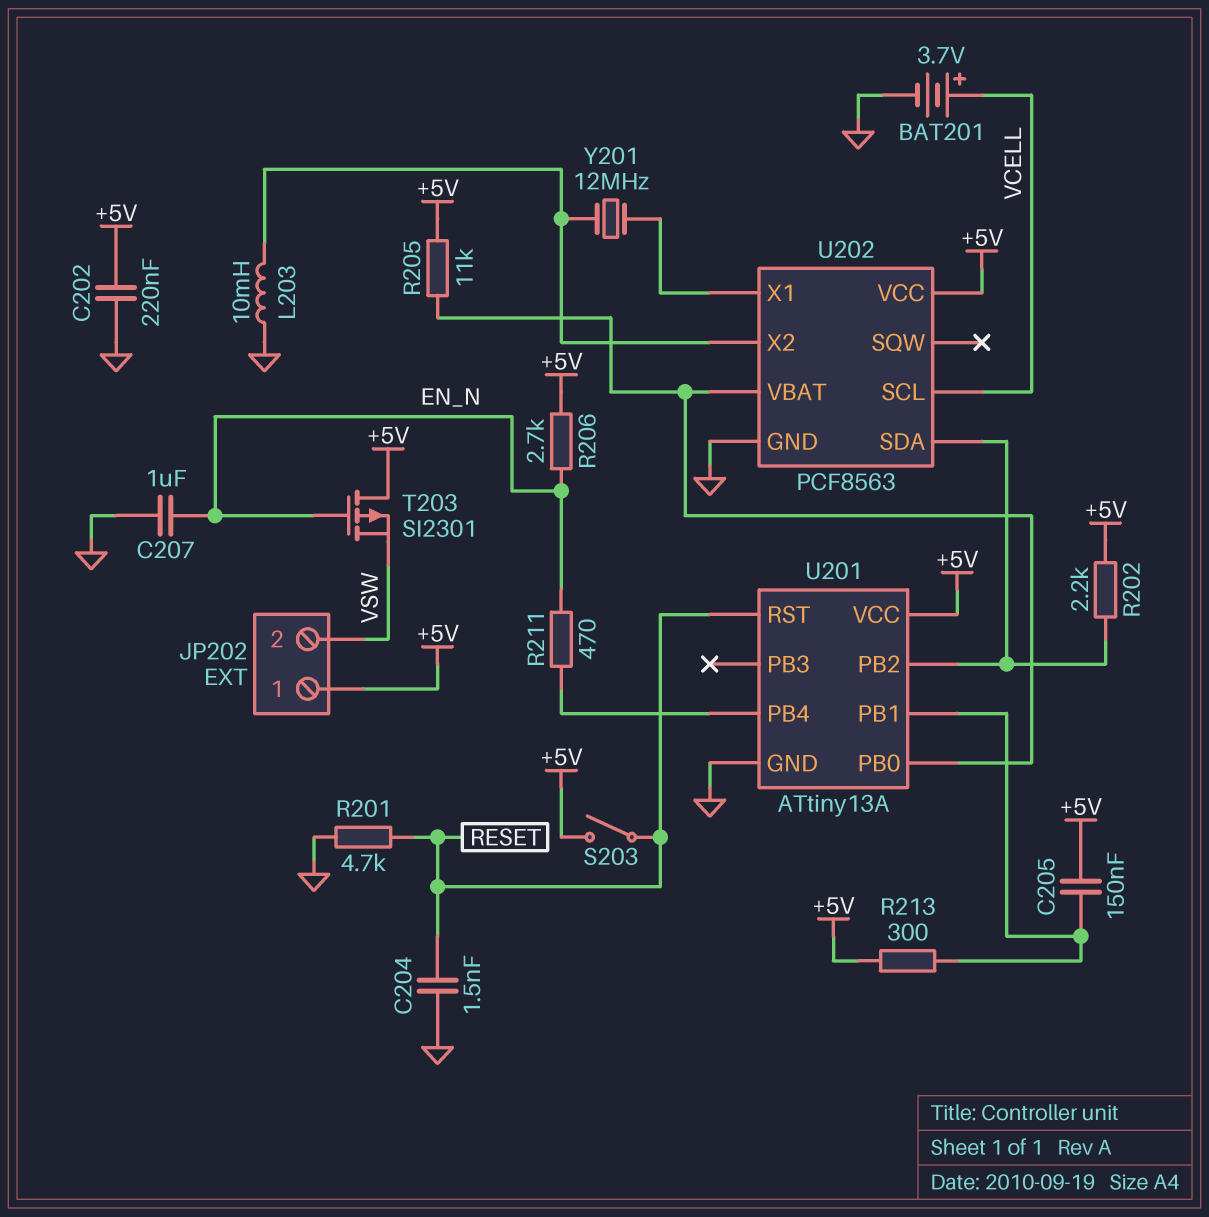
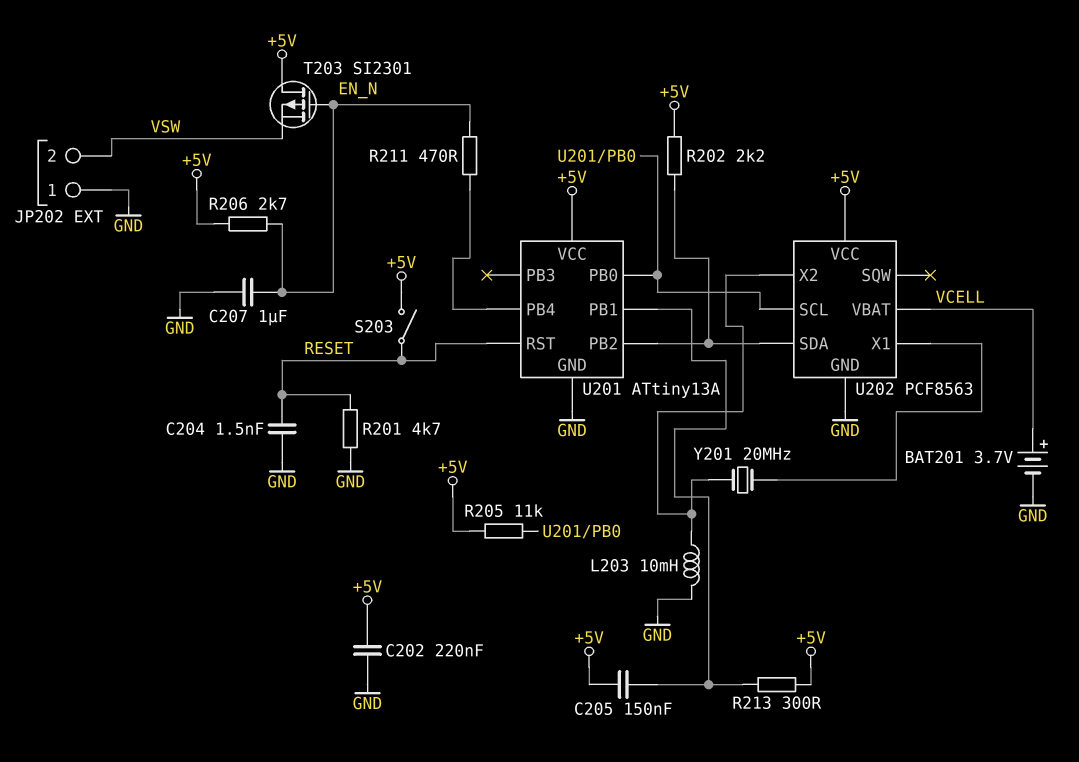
JP202 pin 1: +5V -> GND
U202 pin SCL: VCELL -> U201/PB0
U202 pin VBAT: U201/PB0 -> VCELL
Y201: 12MHz (U202/X1, U202/X2) -> 20MHz (U202/X1, U202/X2)

